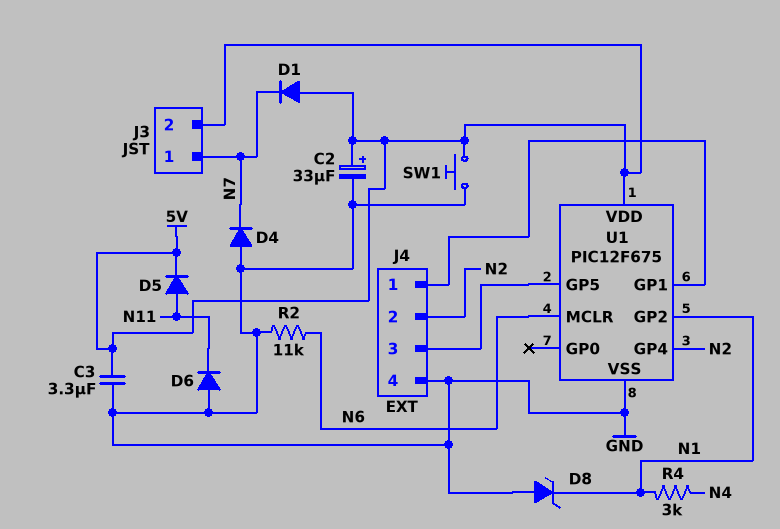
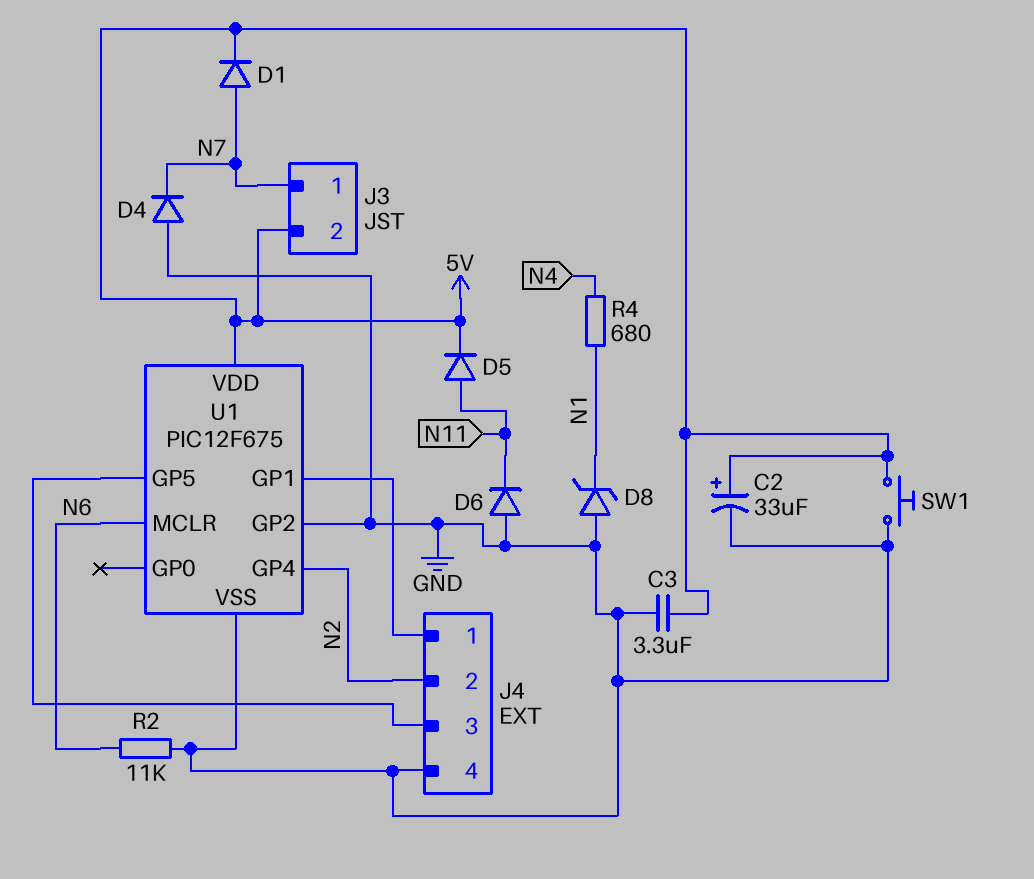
D1: diode (A 5V, K N7) -> diode (A N7, K 5V)
R4: 3k (N1, N4) -> 680 (N1, N4)
U1 pin GP2: N1 -> GND

